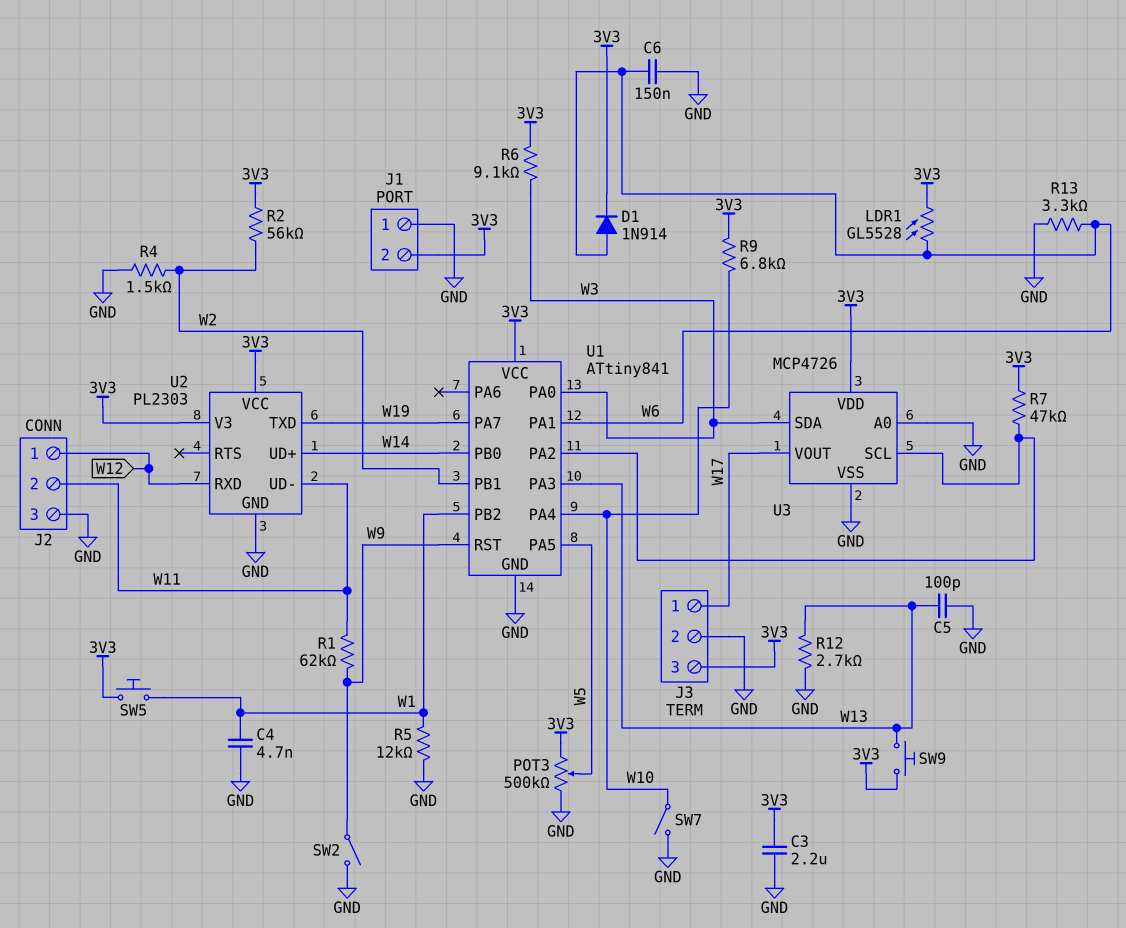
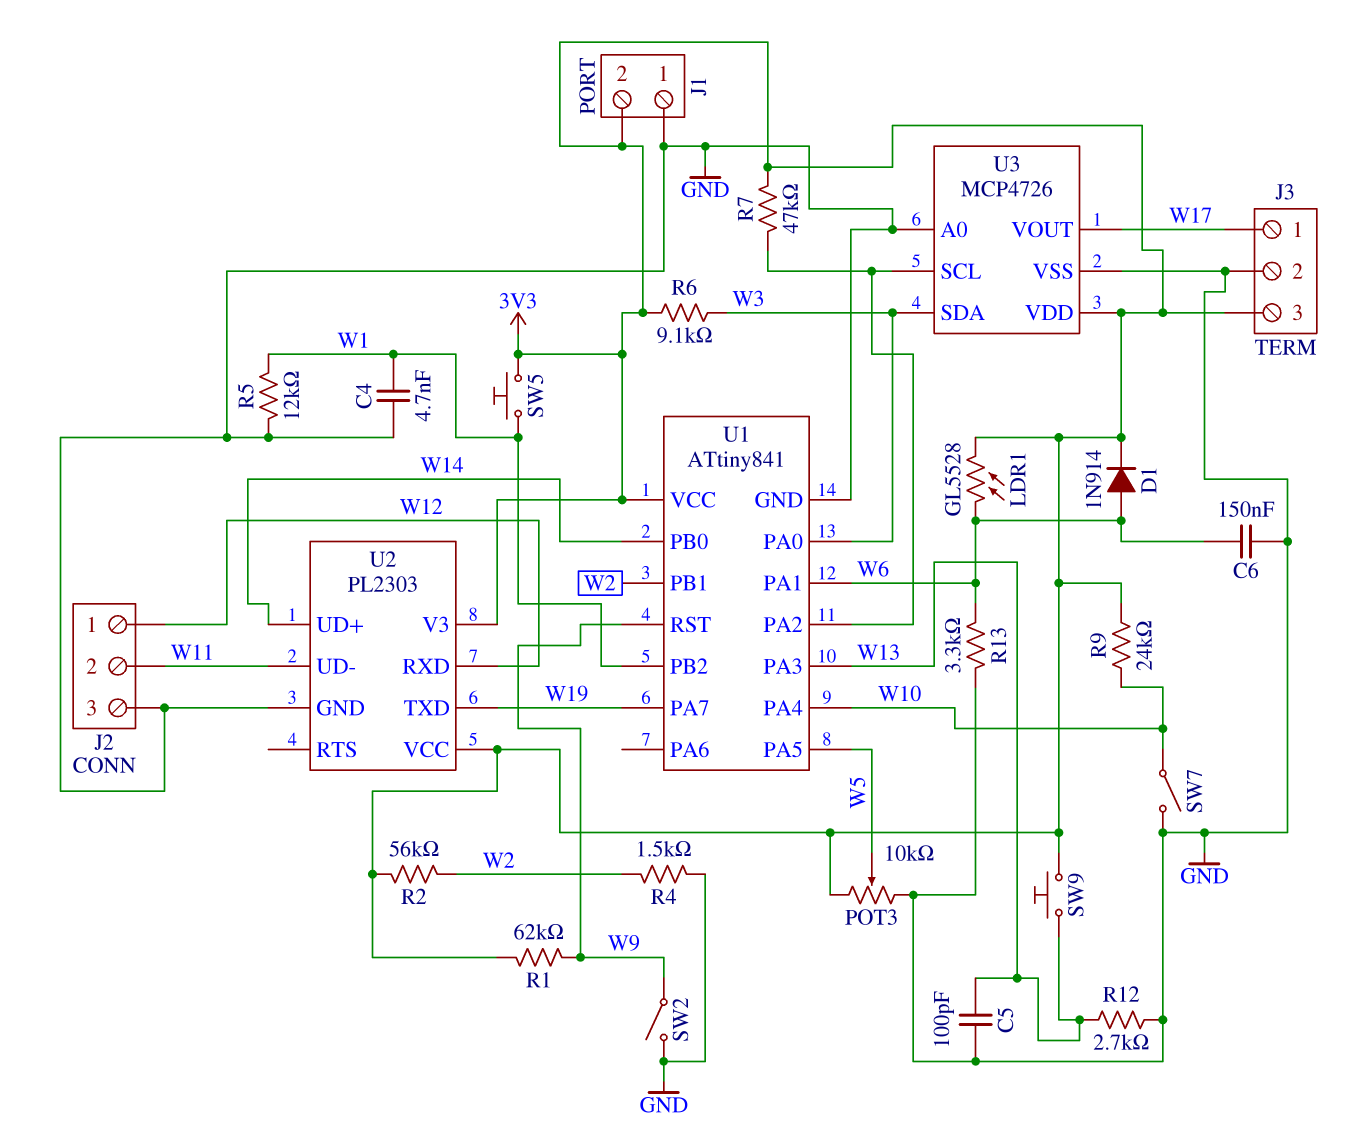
C3: 2.2uF (3V3, GND) -> none
POT3: 500k (3V3, GND, wiper W5) -> 10k (3V3, GND, wiper W5)
R1: 62k (W9, W11) -> 62k (3V3, W9)
R9: 6.8k (3V3, W10) -> 24k (3V3, W10)

